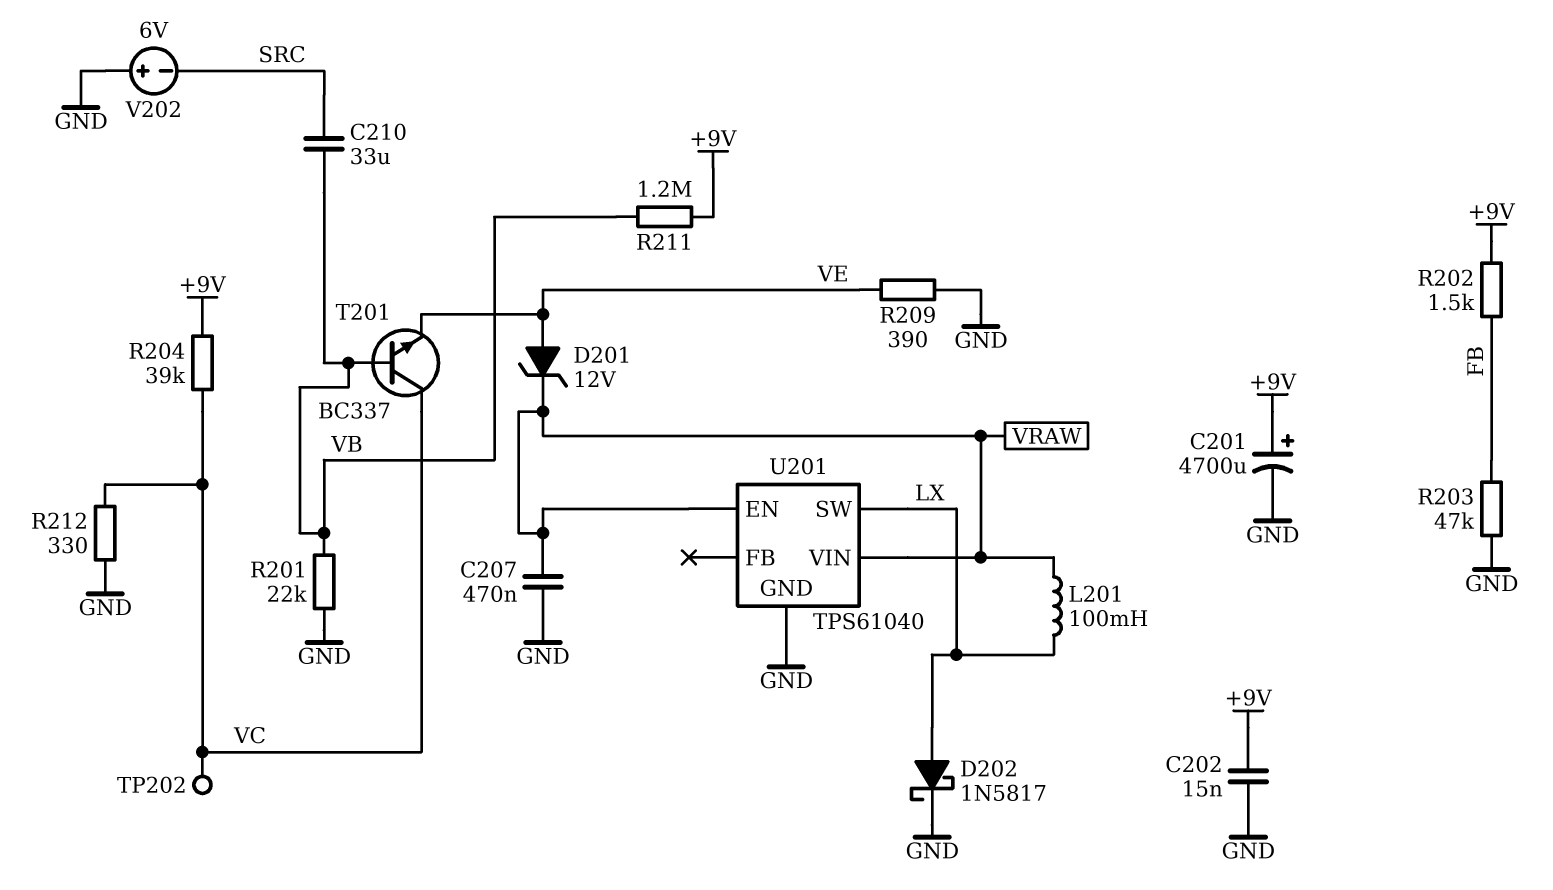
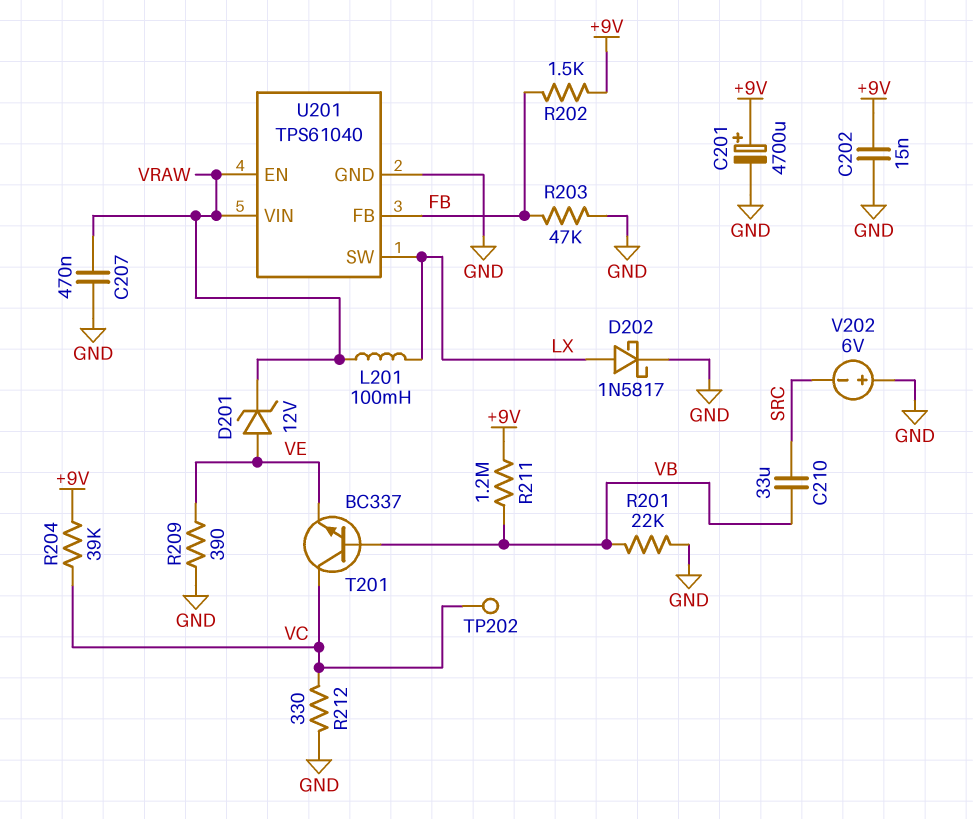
U201 pin FB: none -> FB

